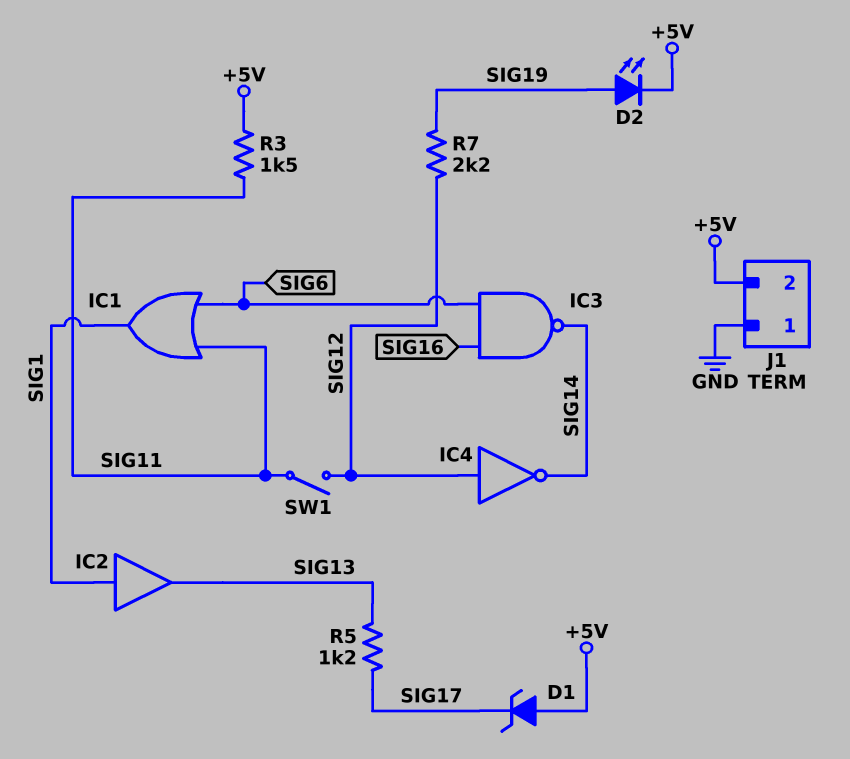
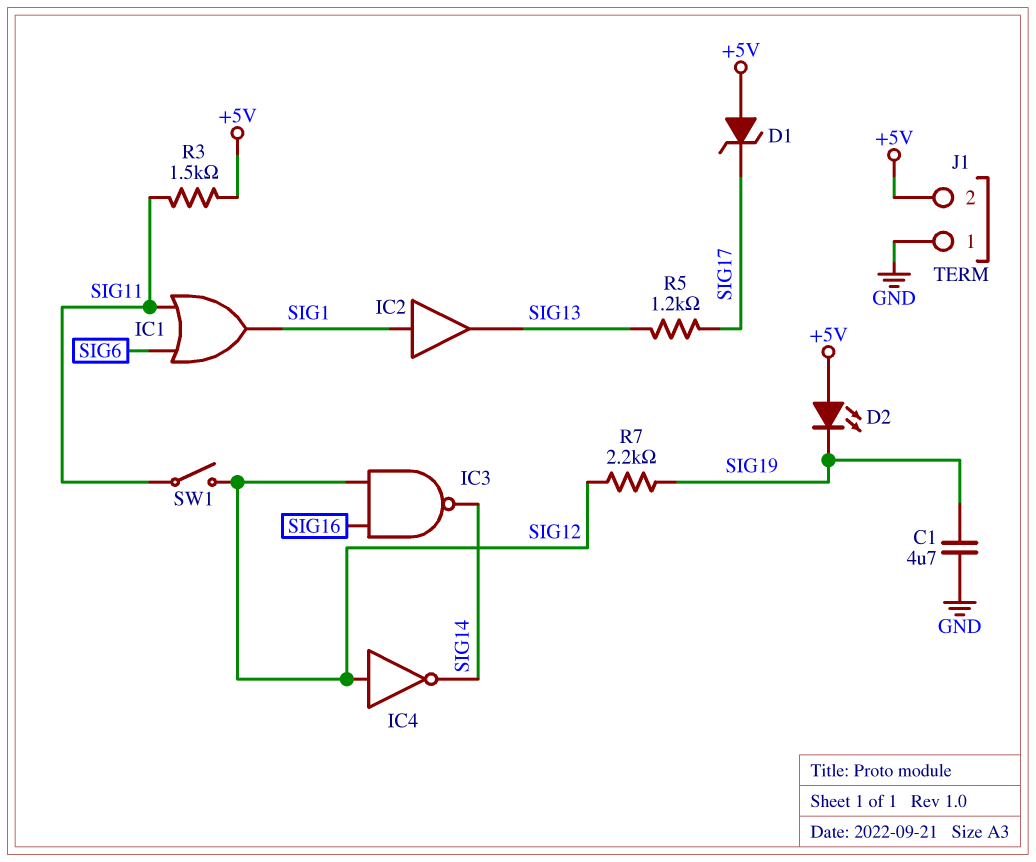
C1: none -> 4.7uF (GND, SIG19)
D2: LED (A SIG19, K +5V) -> LED (A +5V, K SIG19)
IC3: NAND (in SIG6, in SIG16, out SIG14) -> NAND (in SIG12, in SIG16, out SIG14)

